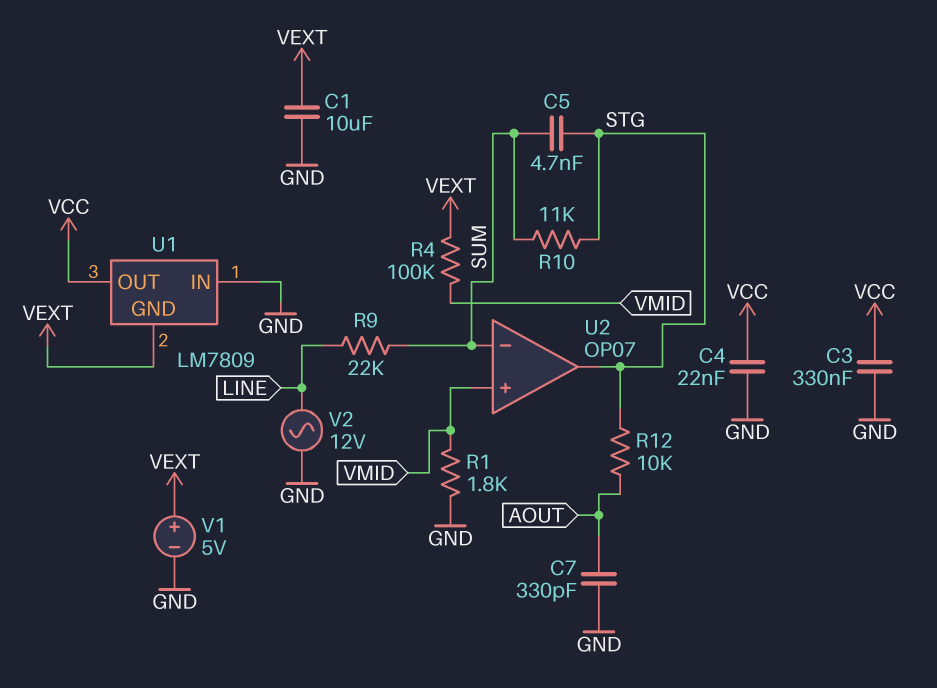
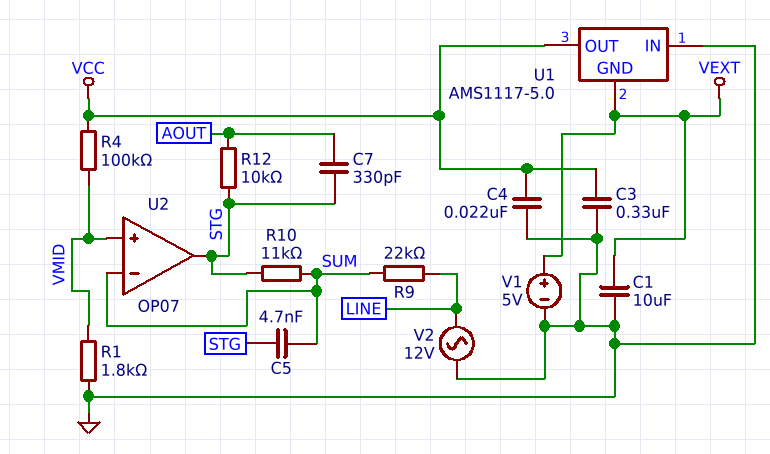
C7: 330pF (AOUT, GND) -> 330pF (AOUT, STG)
R4: 100k (VEXT, VMID) -> 100k (VCC, VMID)
U1: LM7809 -> AMS1117-5.0

